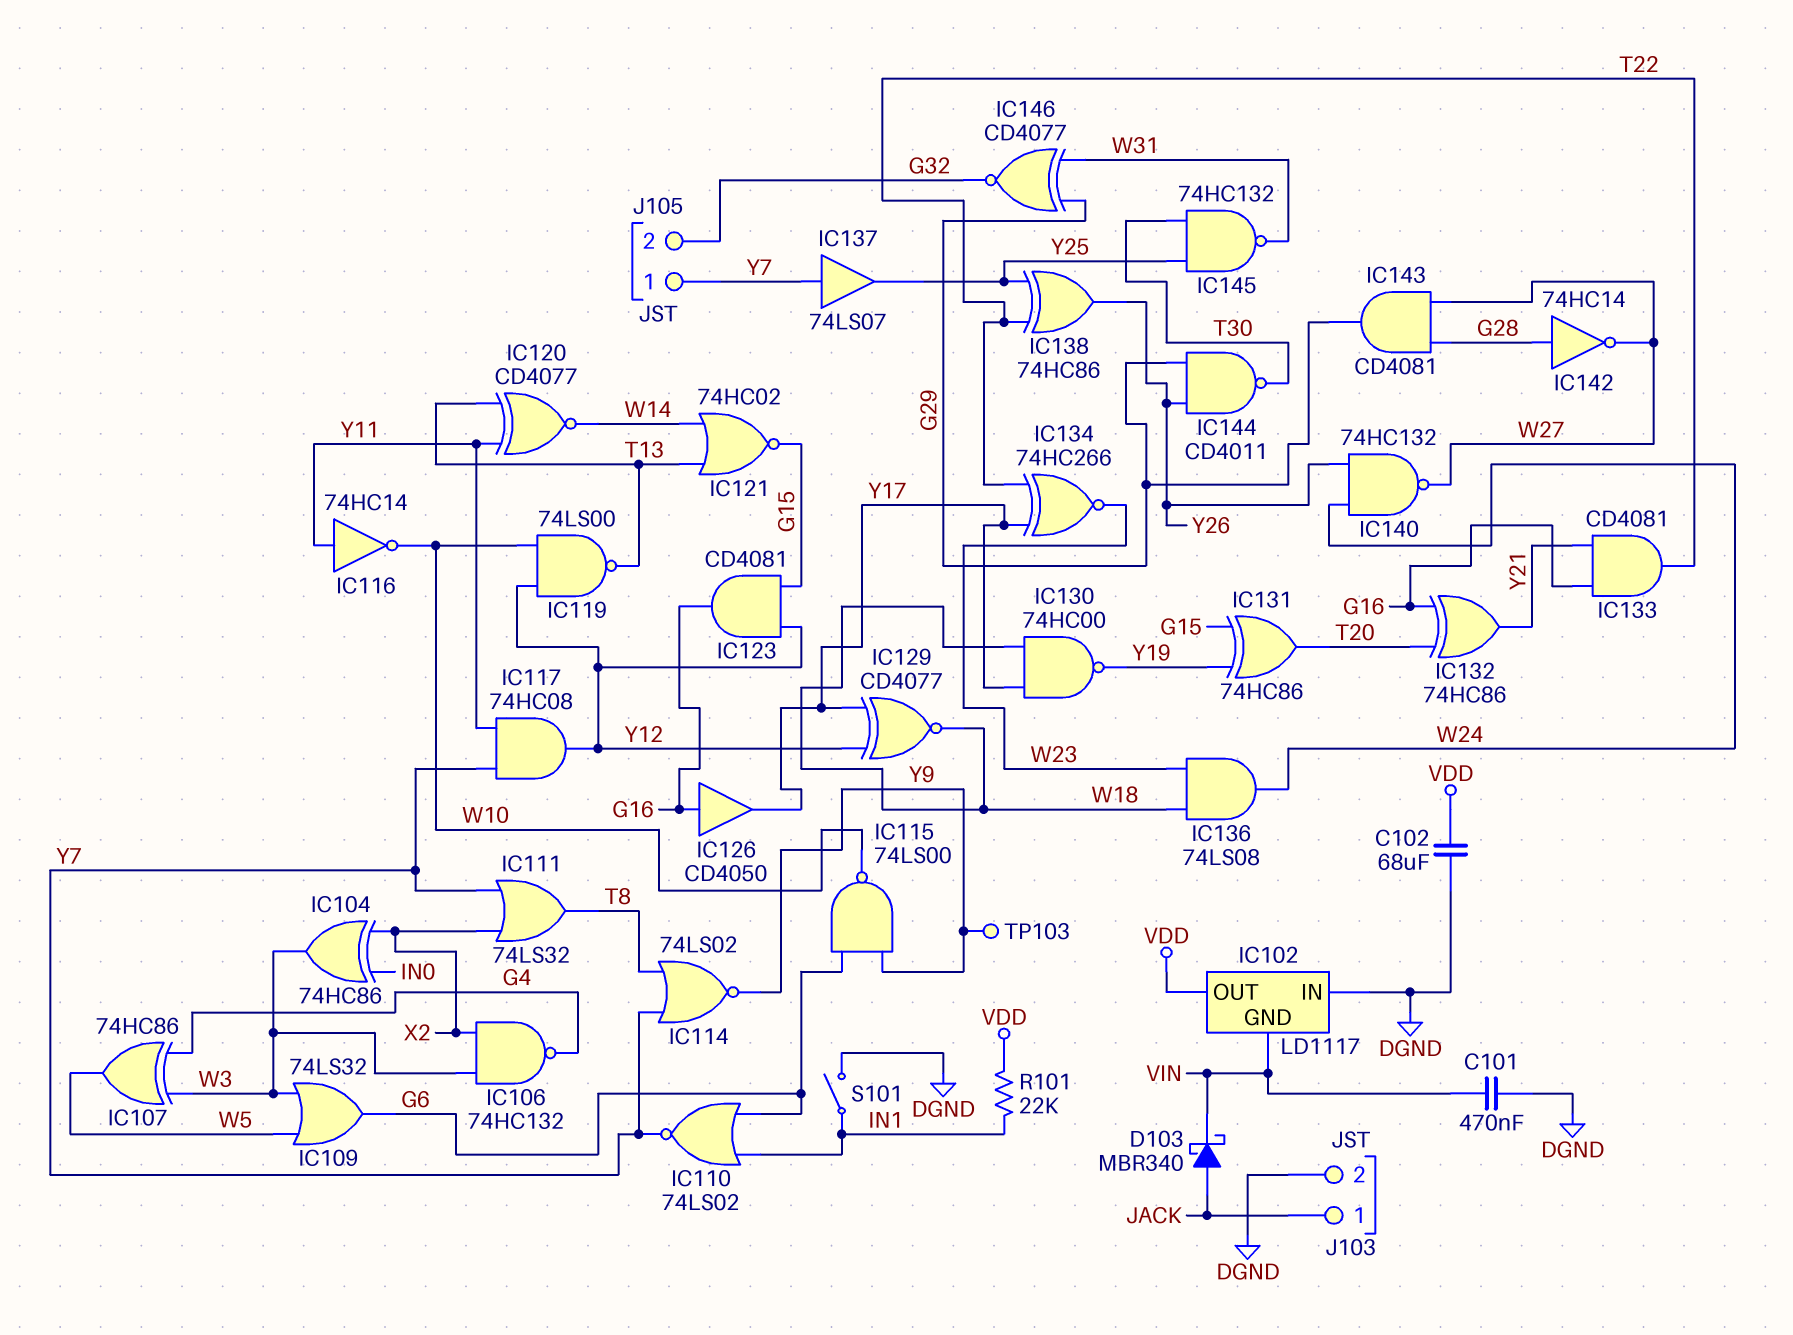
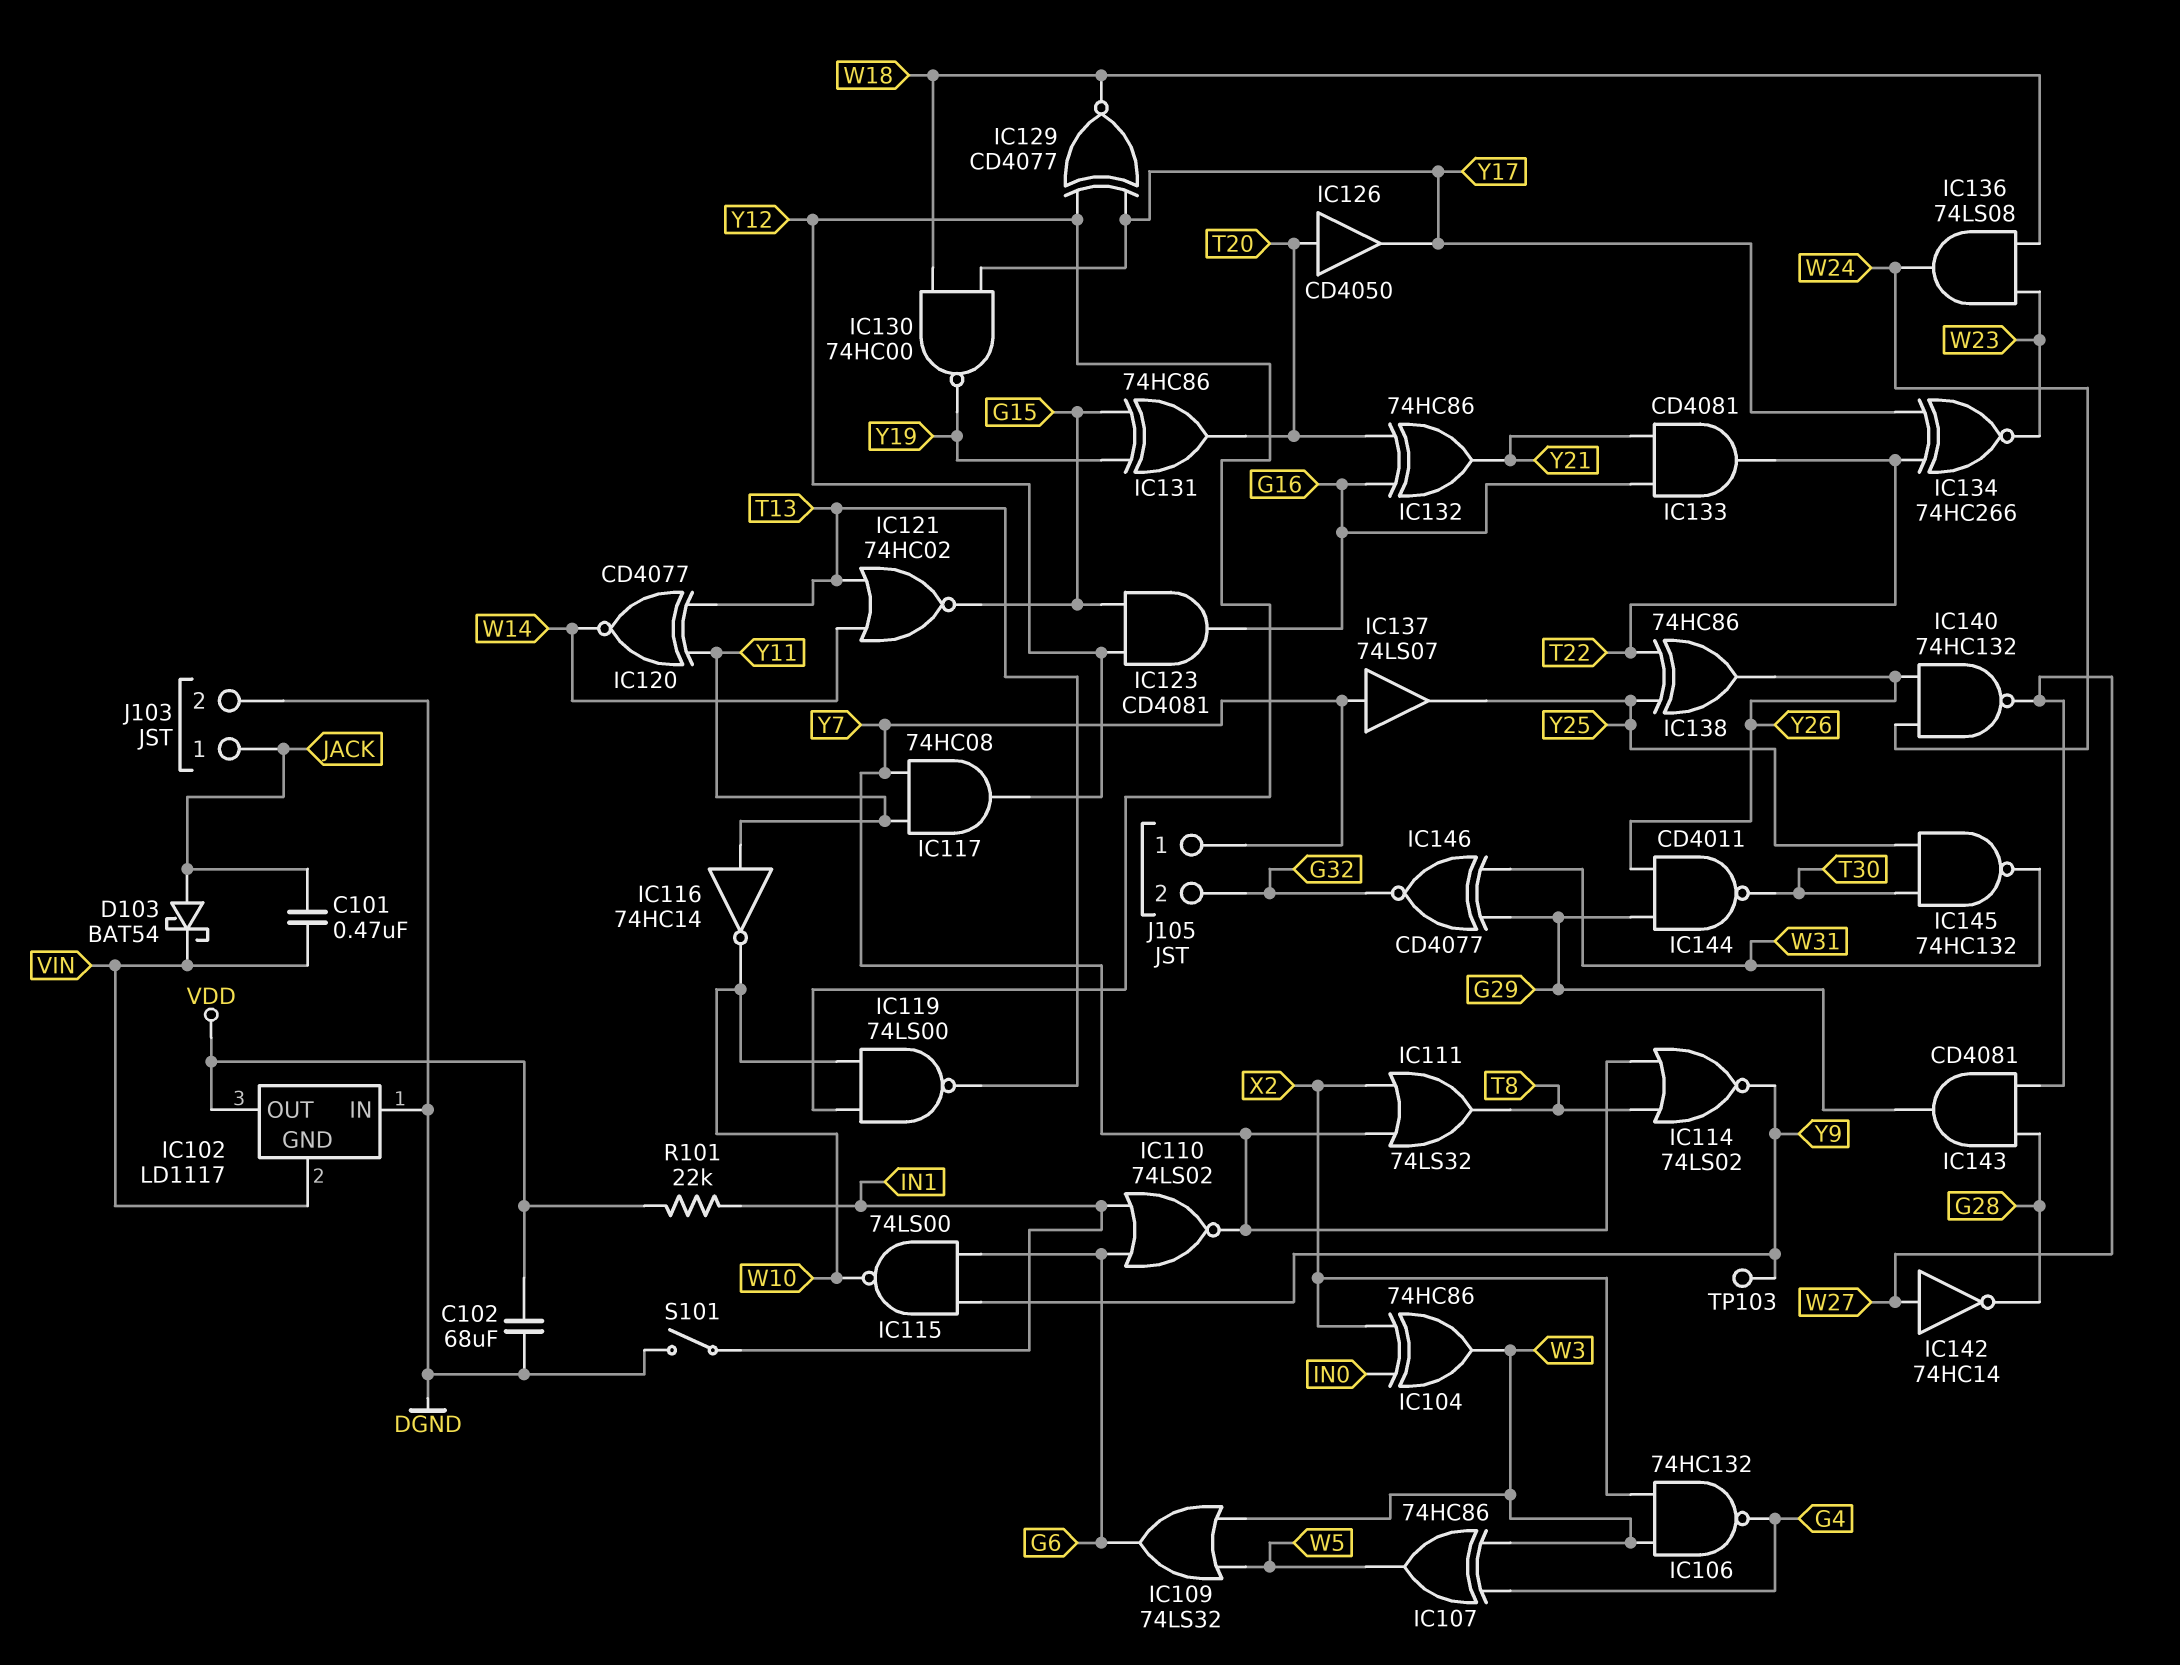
C101: 470nF (DGND, VIN) -> 470nF (JACK, VIN)
D103: schottky MBR340 (A JACK, K VIN) -> schottky BAT54 (A JACK, K VIN)
IC126: buffer CD4050 (in G16, out Y17) -> buffer CD4050 (in T20, out Y17)
IC142: NOT 74HC14 (in G28, out W27) -> NOT 74HC14 (in W27, out G28)

